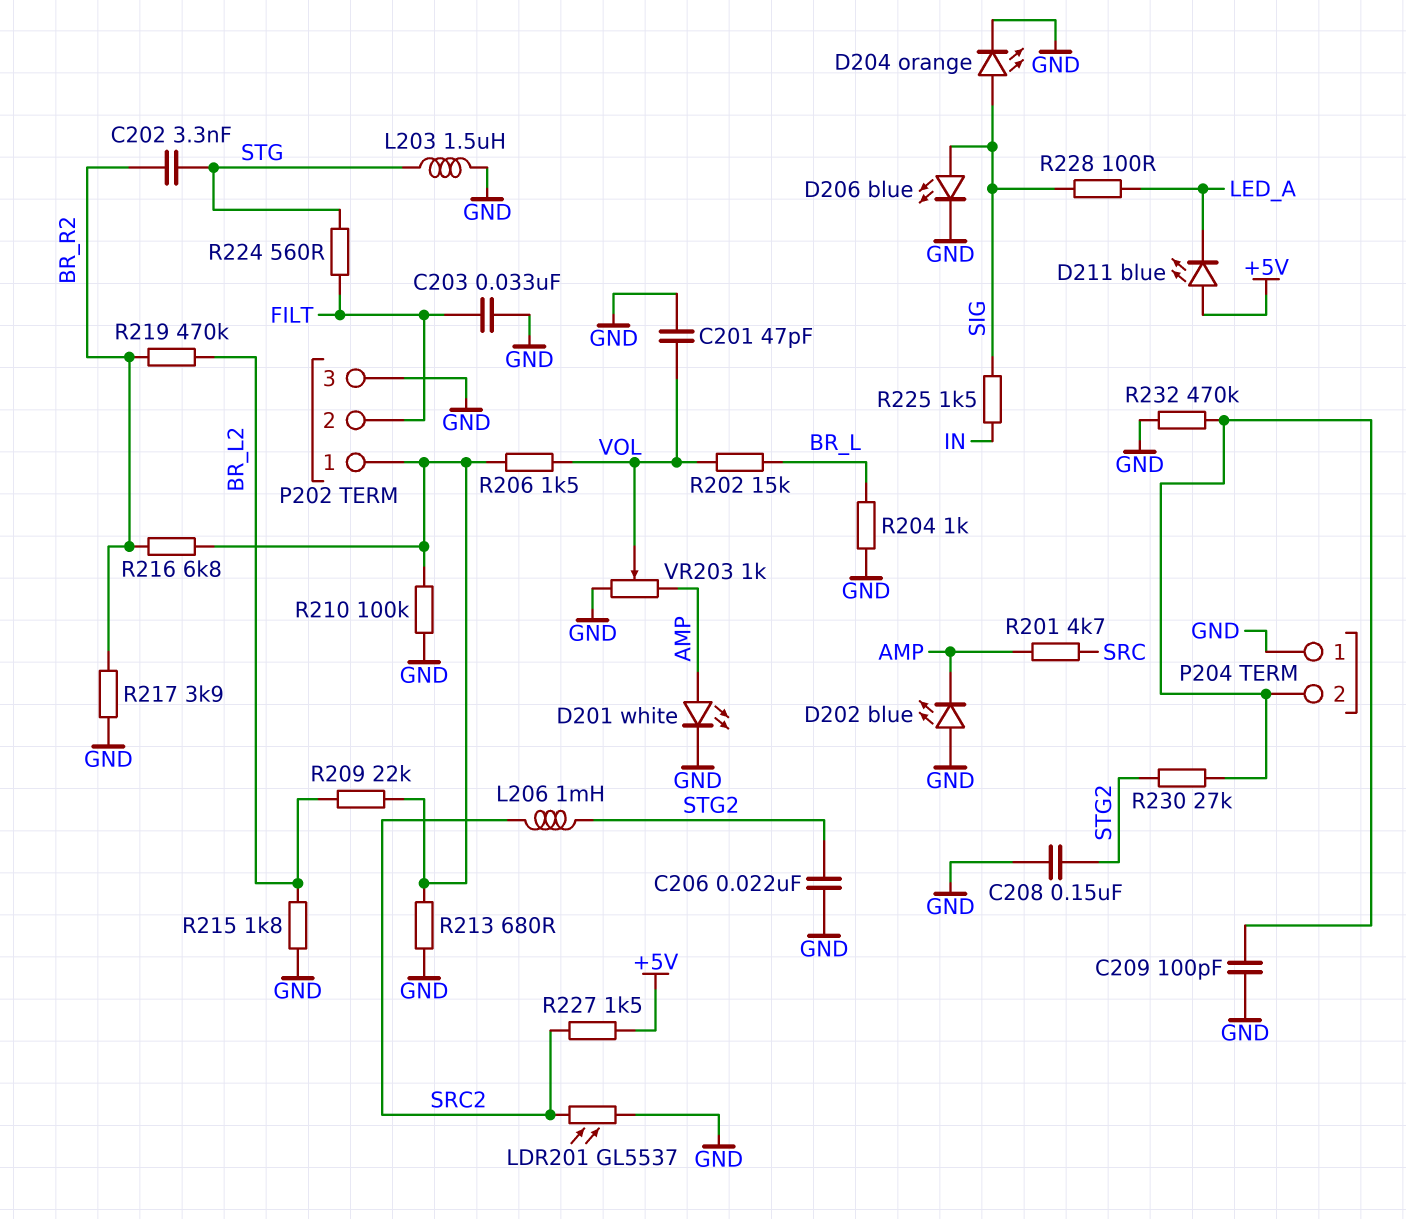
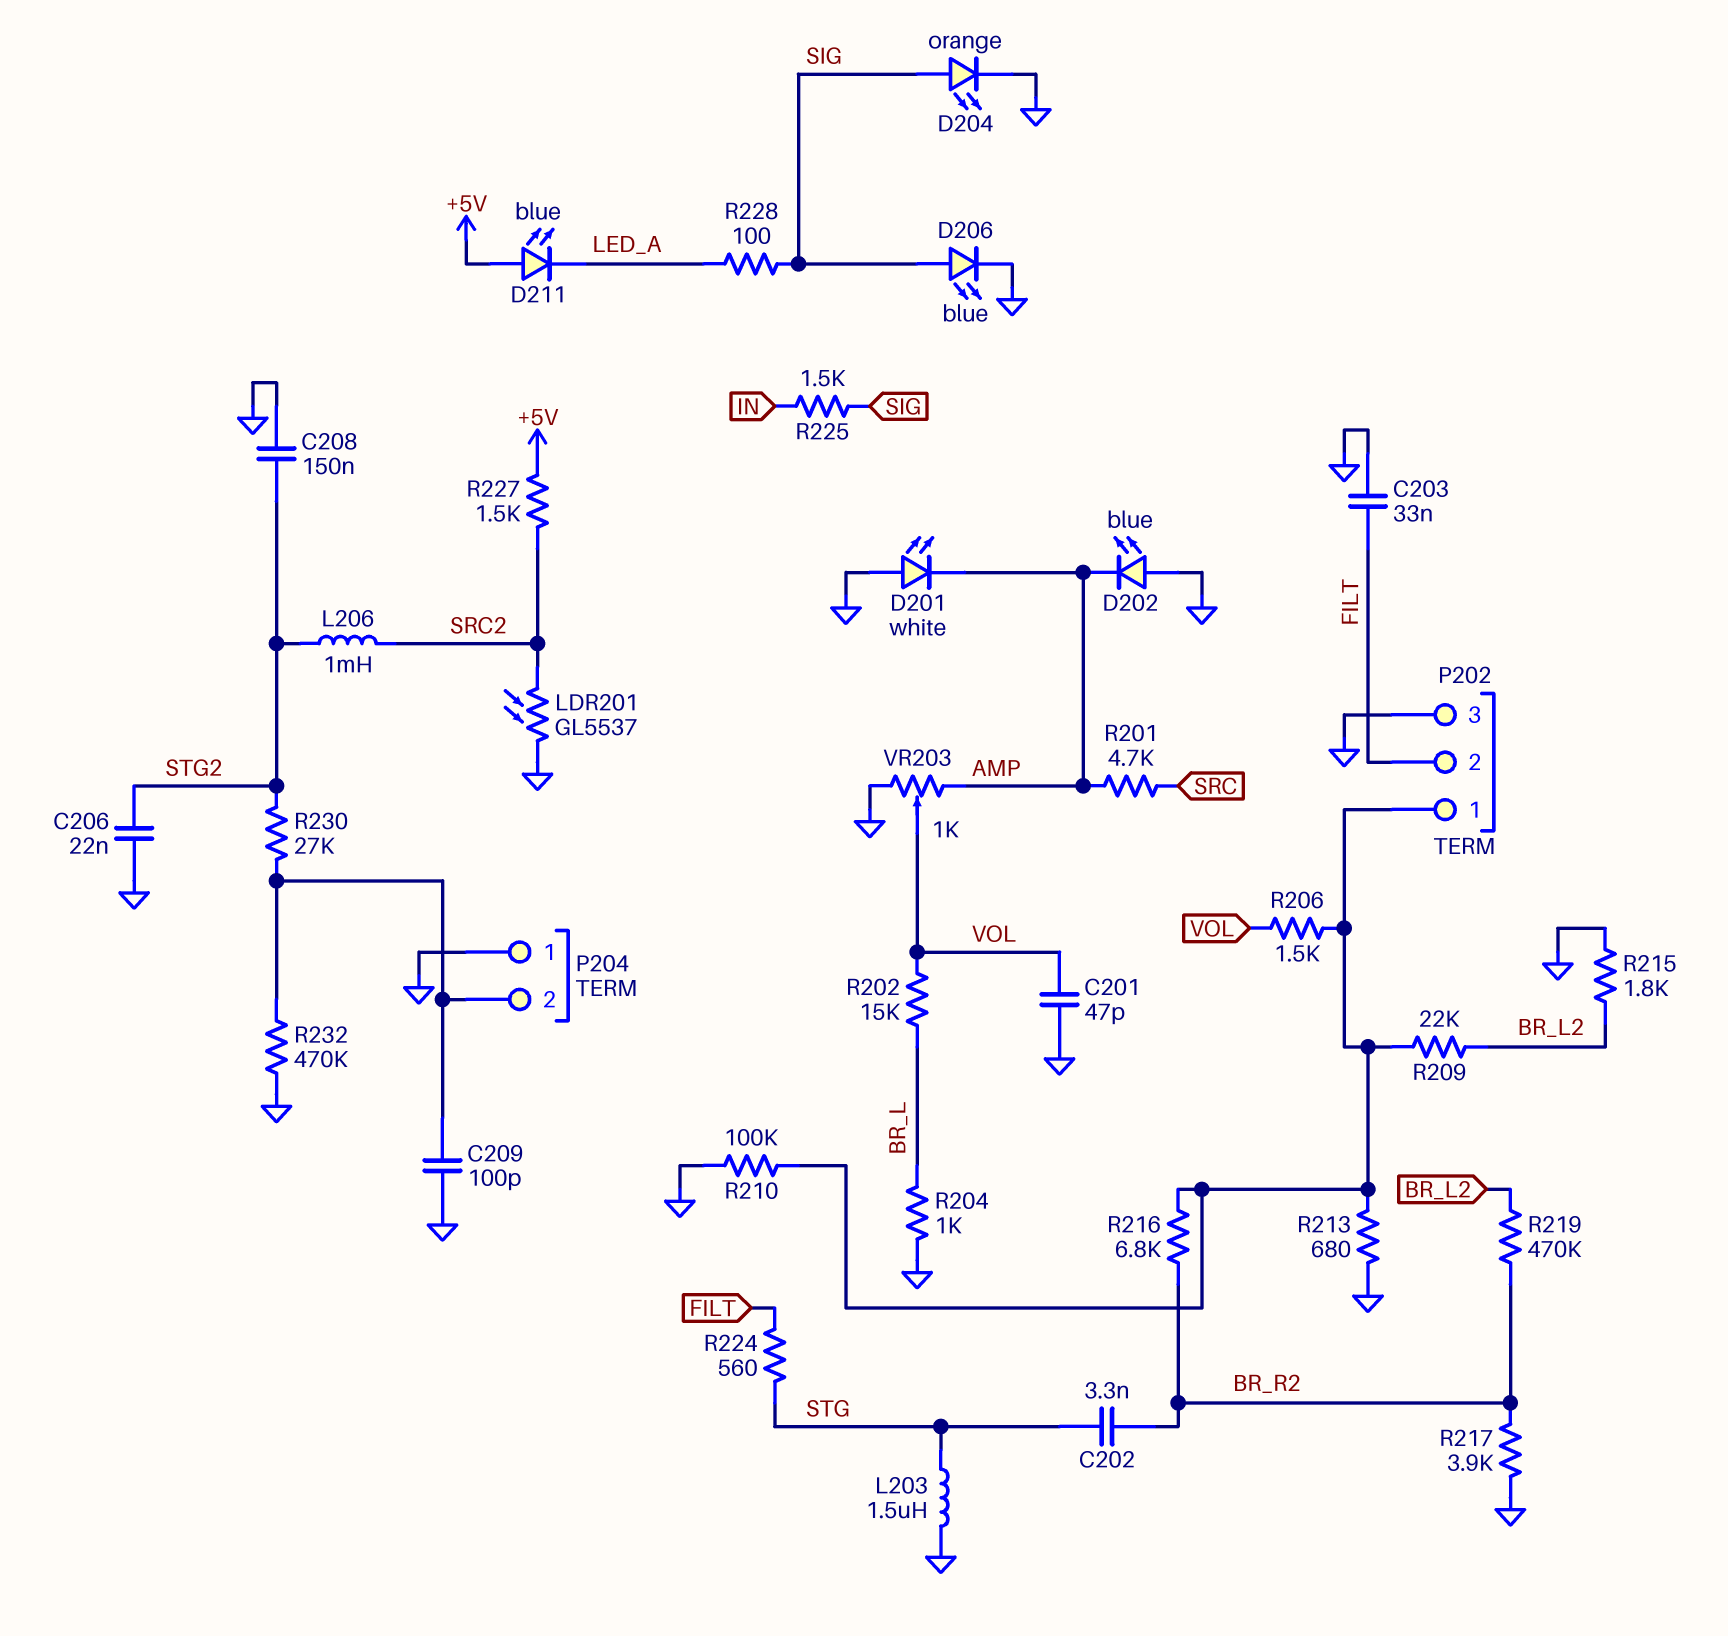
D201: LED white (A AMP, K GND) -> LED white (A GND, K AMP)

